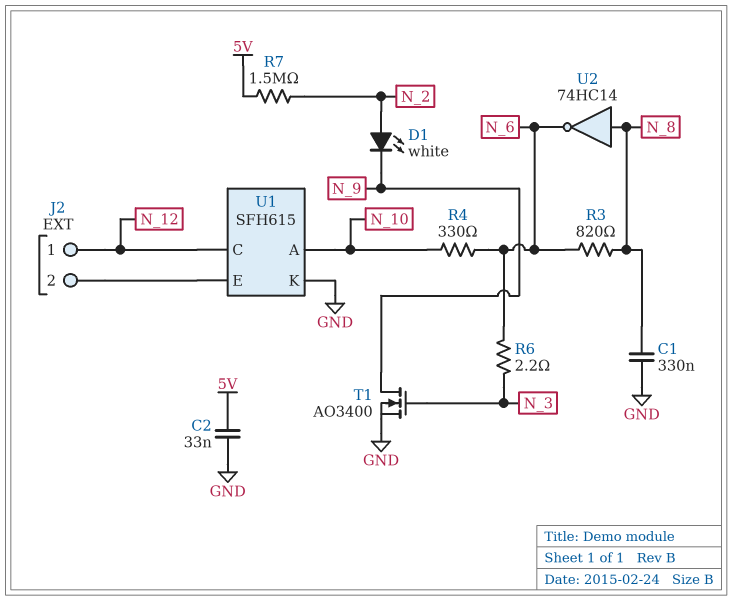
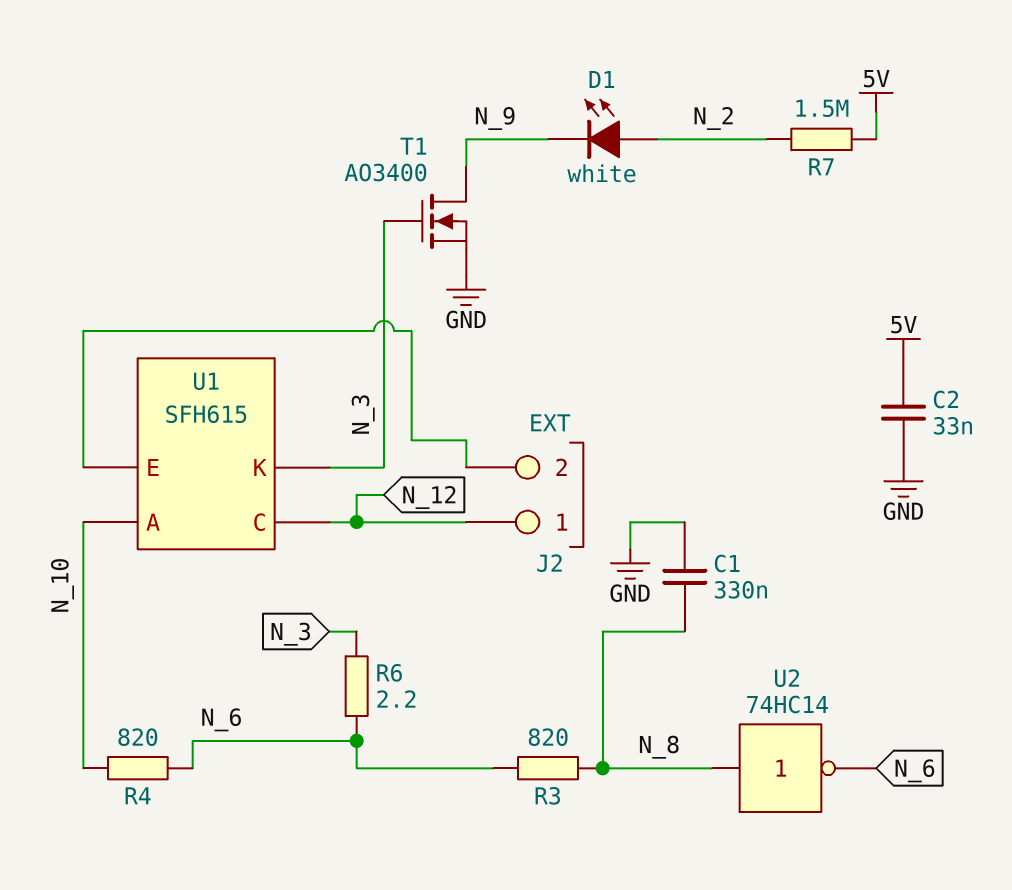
R4: 330 (N_6, N_10) -> 820 (N_6, N_10)
U1 pin K: GND -> N_3

